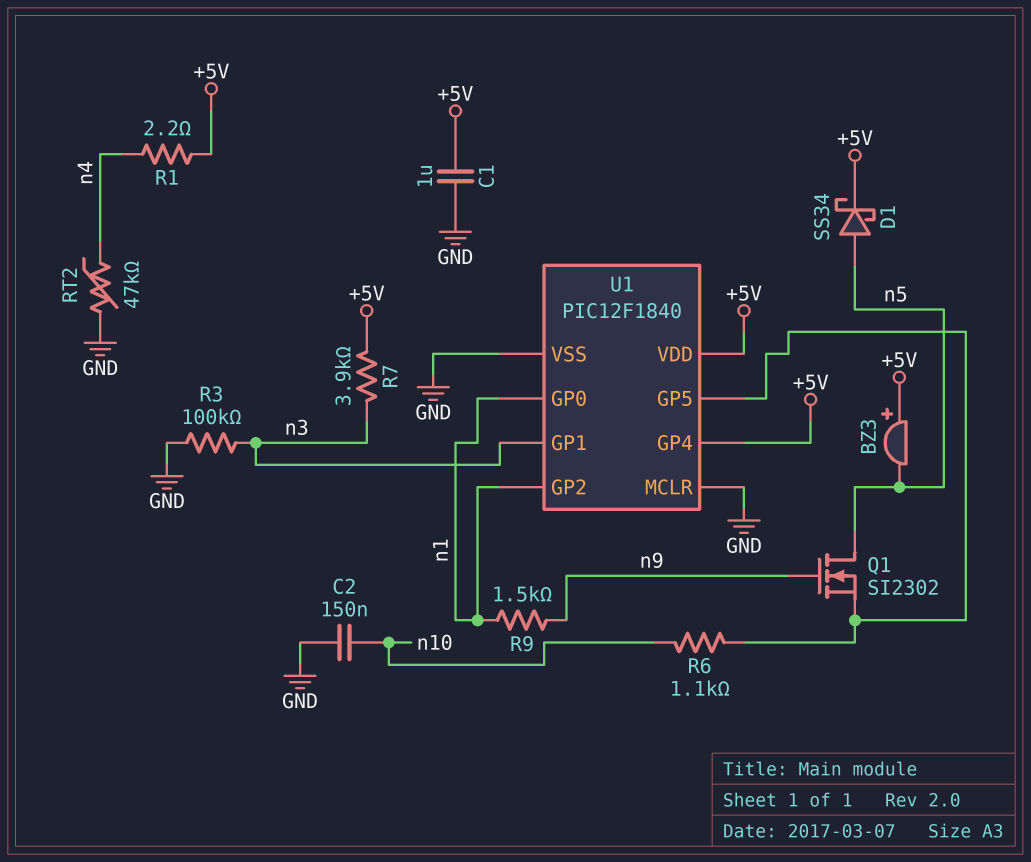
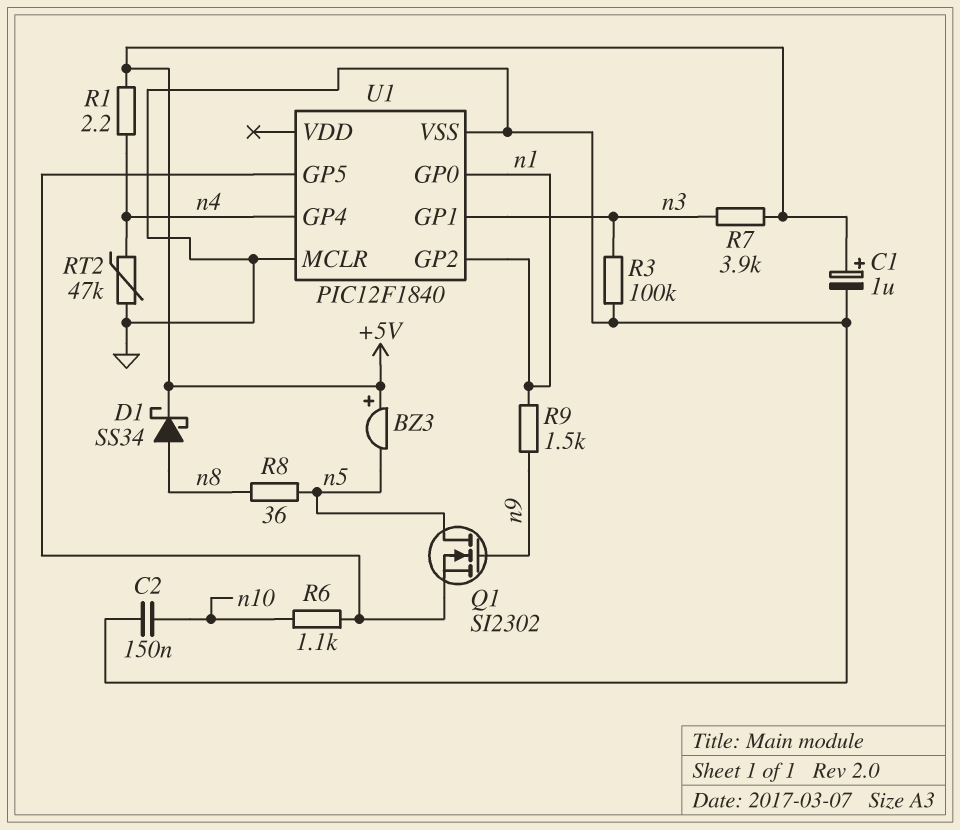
C1: 1uF (+5V, GND) -> 1uF (plus +5V, minus GND)
D1: schottky SS34 (A n5, K +5V) -> schottky SS34 (A n8, K +5V)
R8: none -> 36 (n5, n8)
U1 pin GP4: +5V -> n4
U1 pin VDD: +5V -> none

